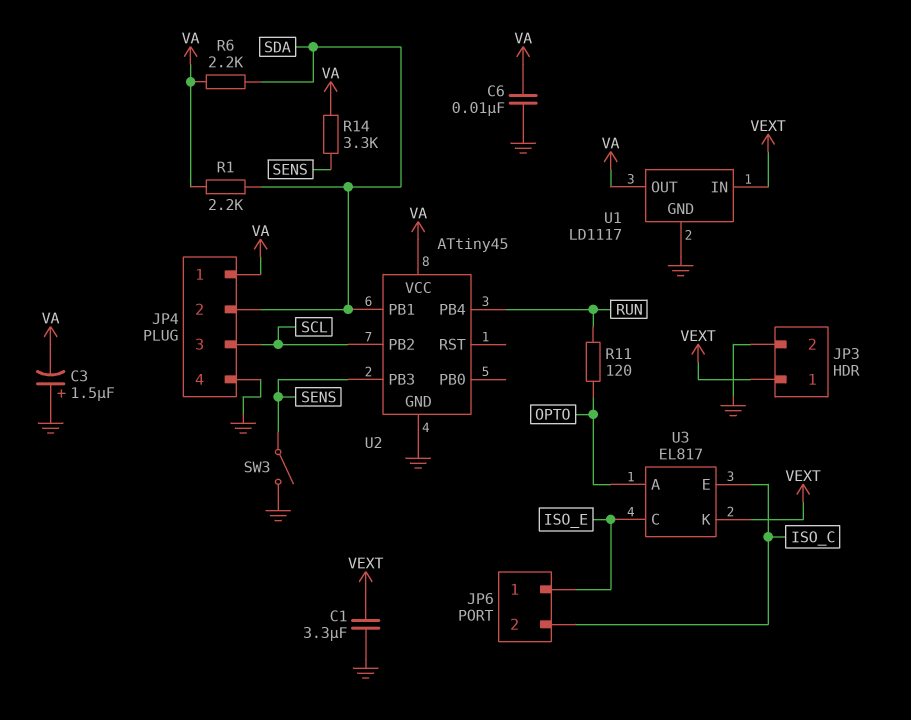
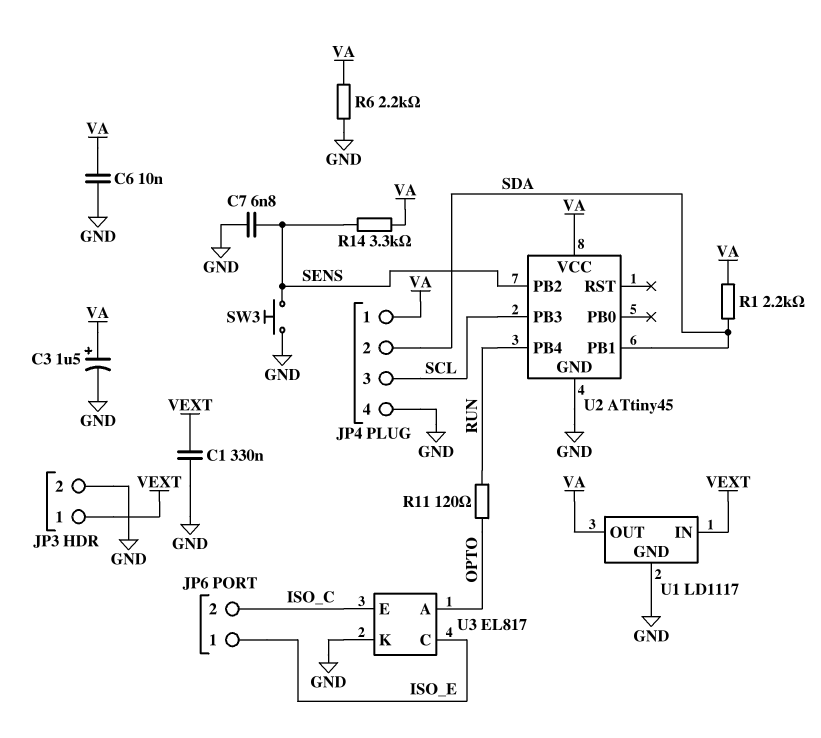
C1: 3.3uF (GND, VEXT) -> 330nF (GND, VEXT)
C3: 1.5uF (plus GND, minus VA) -> 1.5uF (plus VA, minus GND)
C7: none -> 6.8nF (GND, SENS)
R6: 2.2k (SDA, VA) -> 2.2k (GND, VA)
SW3: switch (GND, SENS) -> button (GND, SENS)
U2 pin PB2: SCL -> SENS
U2 pin PB3: SENS -> SCL
U3 pin K: VEXT -> GND

